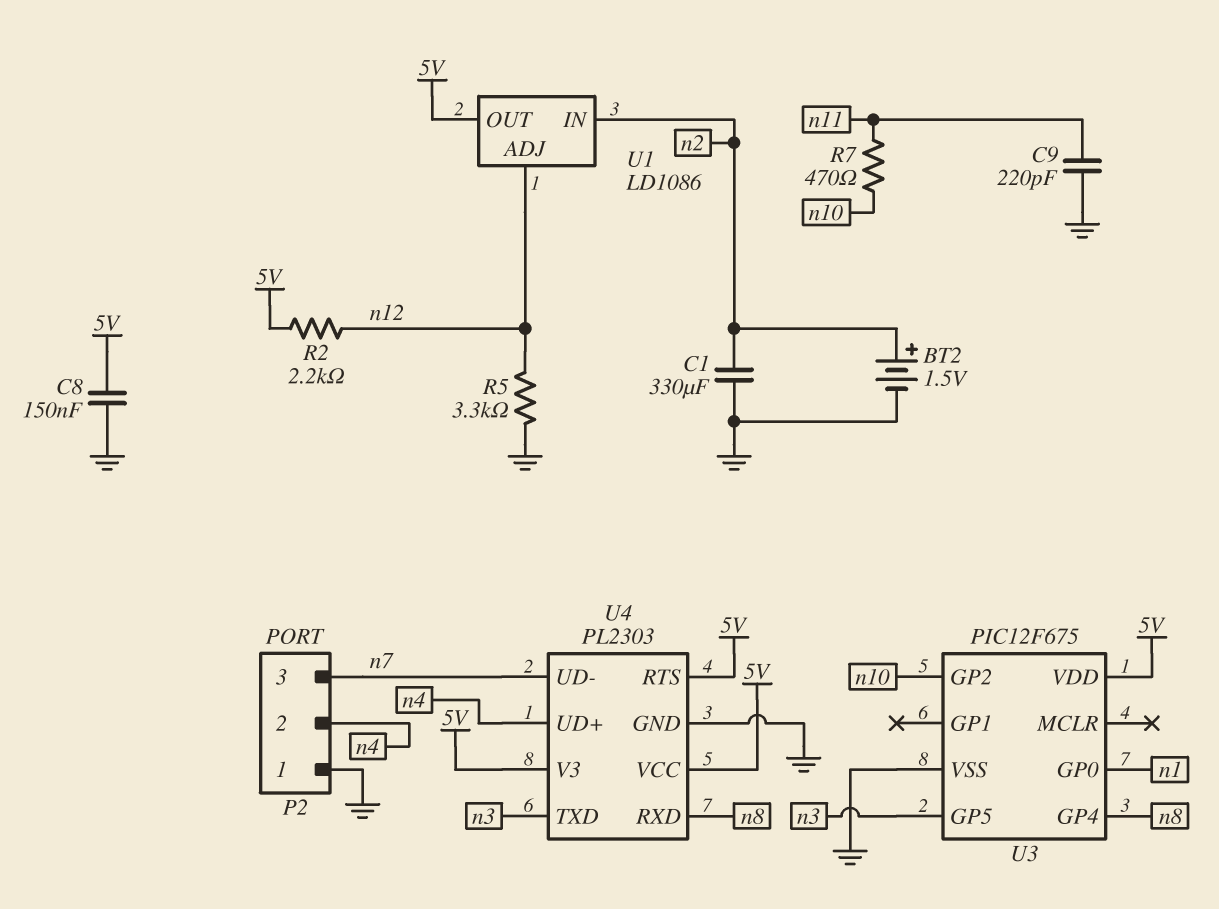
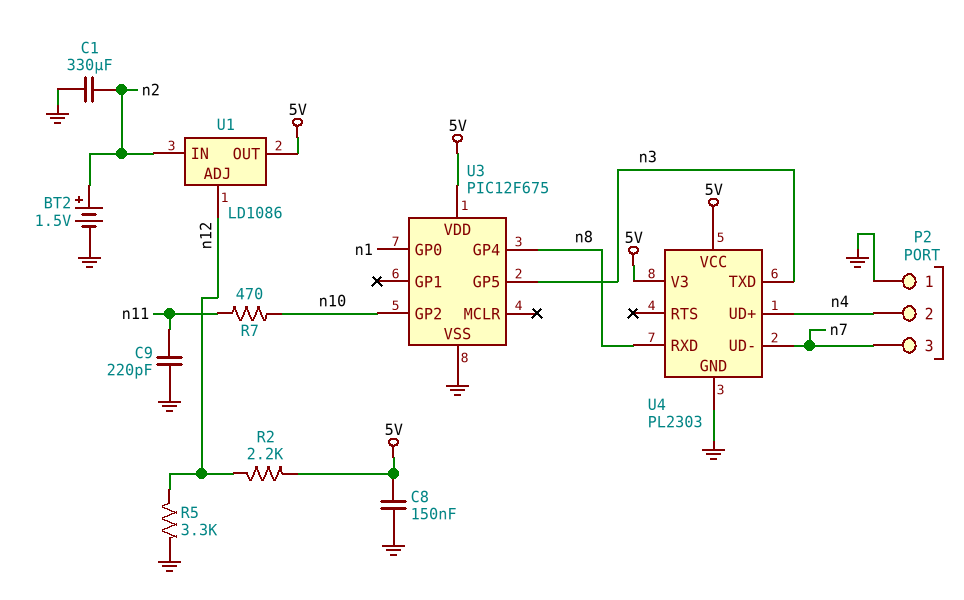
U4 pin RTS: 5V -> none

